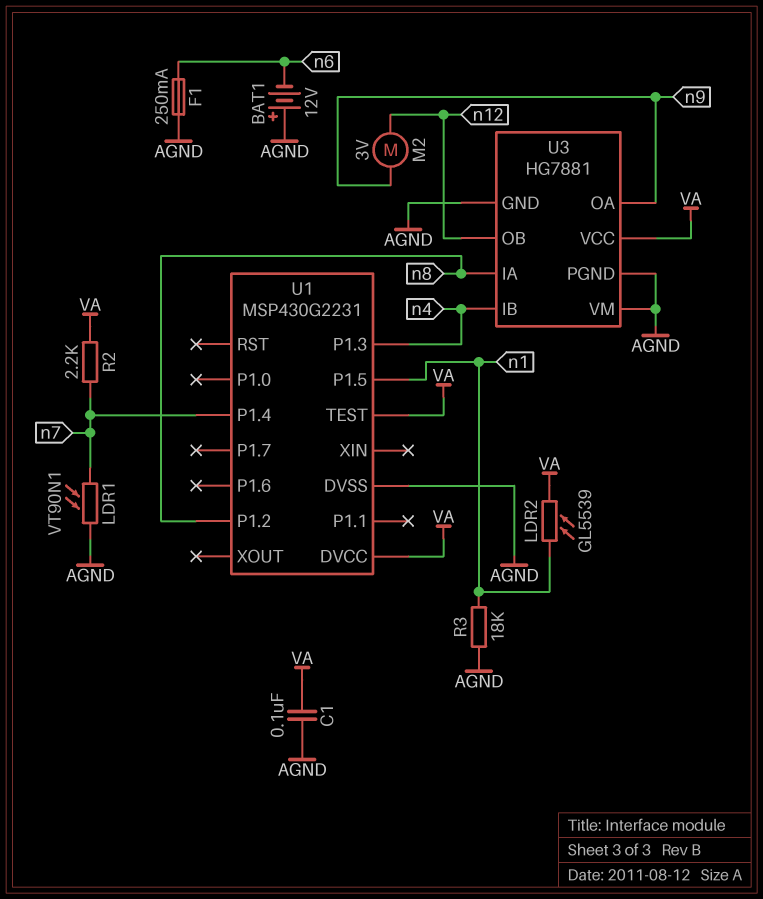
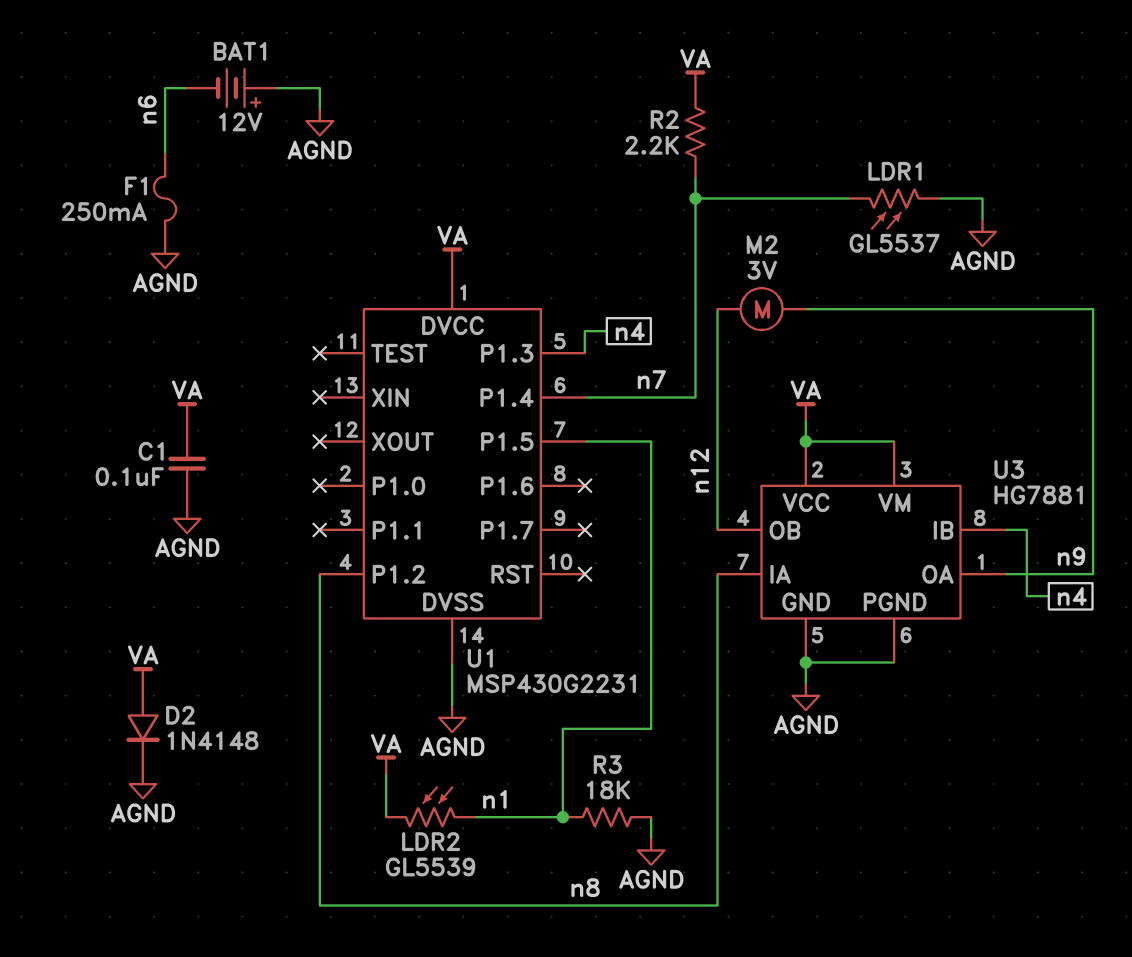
D2: none -> diode 1N4148 (A VA, K AGND)
LDR1: VT90N1 (AGND, n7) -> GL5537 (AGND, n7)
U1 pin TEST: VA -> none
U3 pin VM: AGND -> VA

